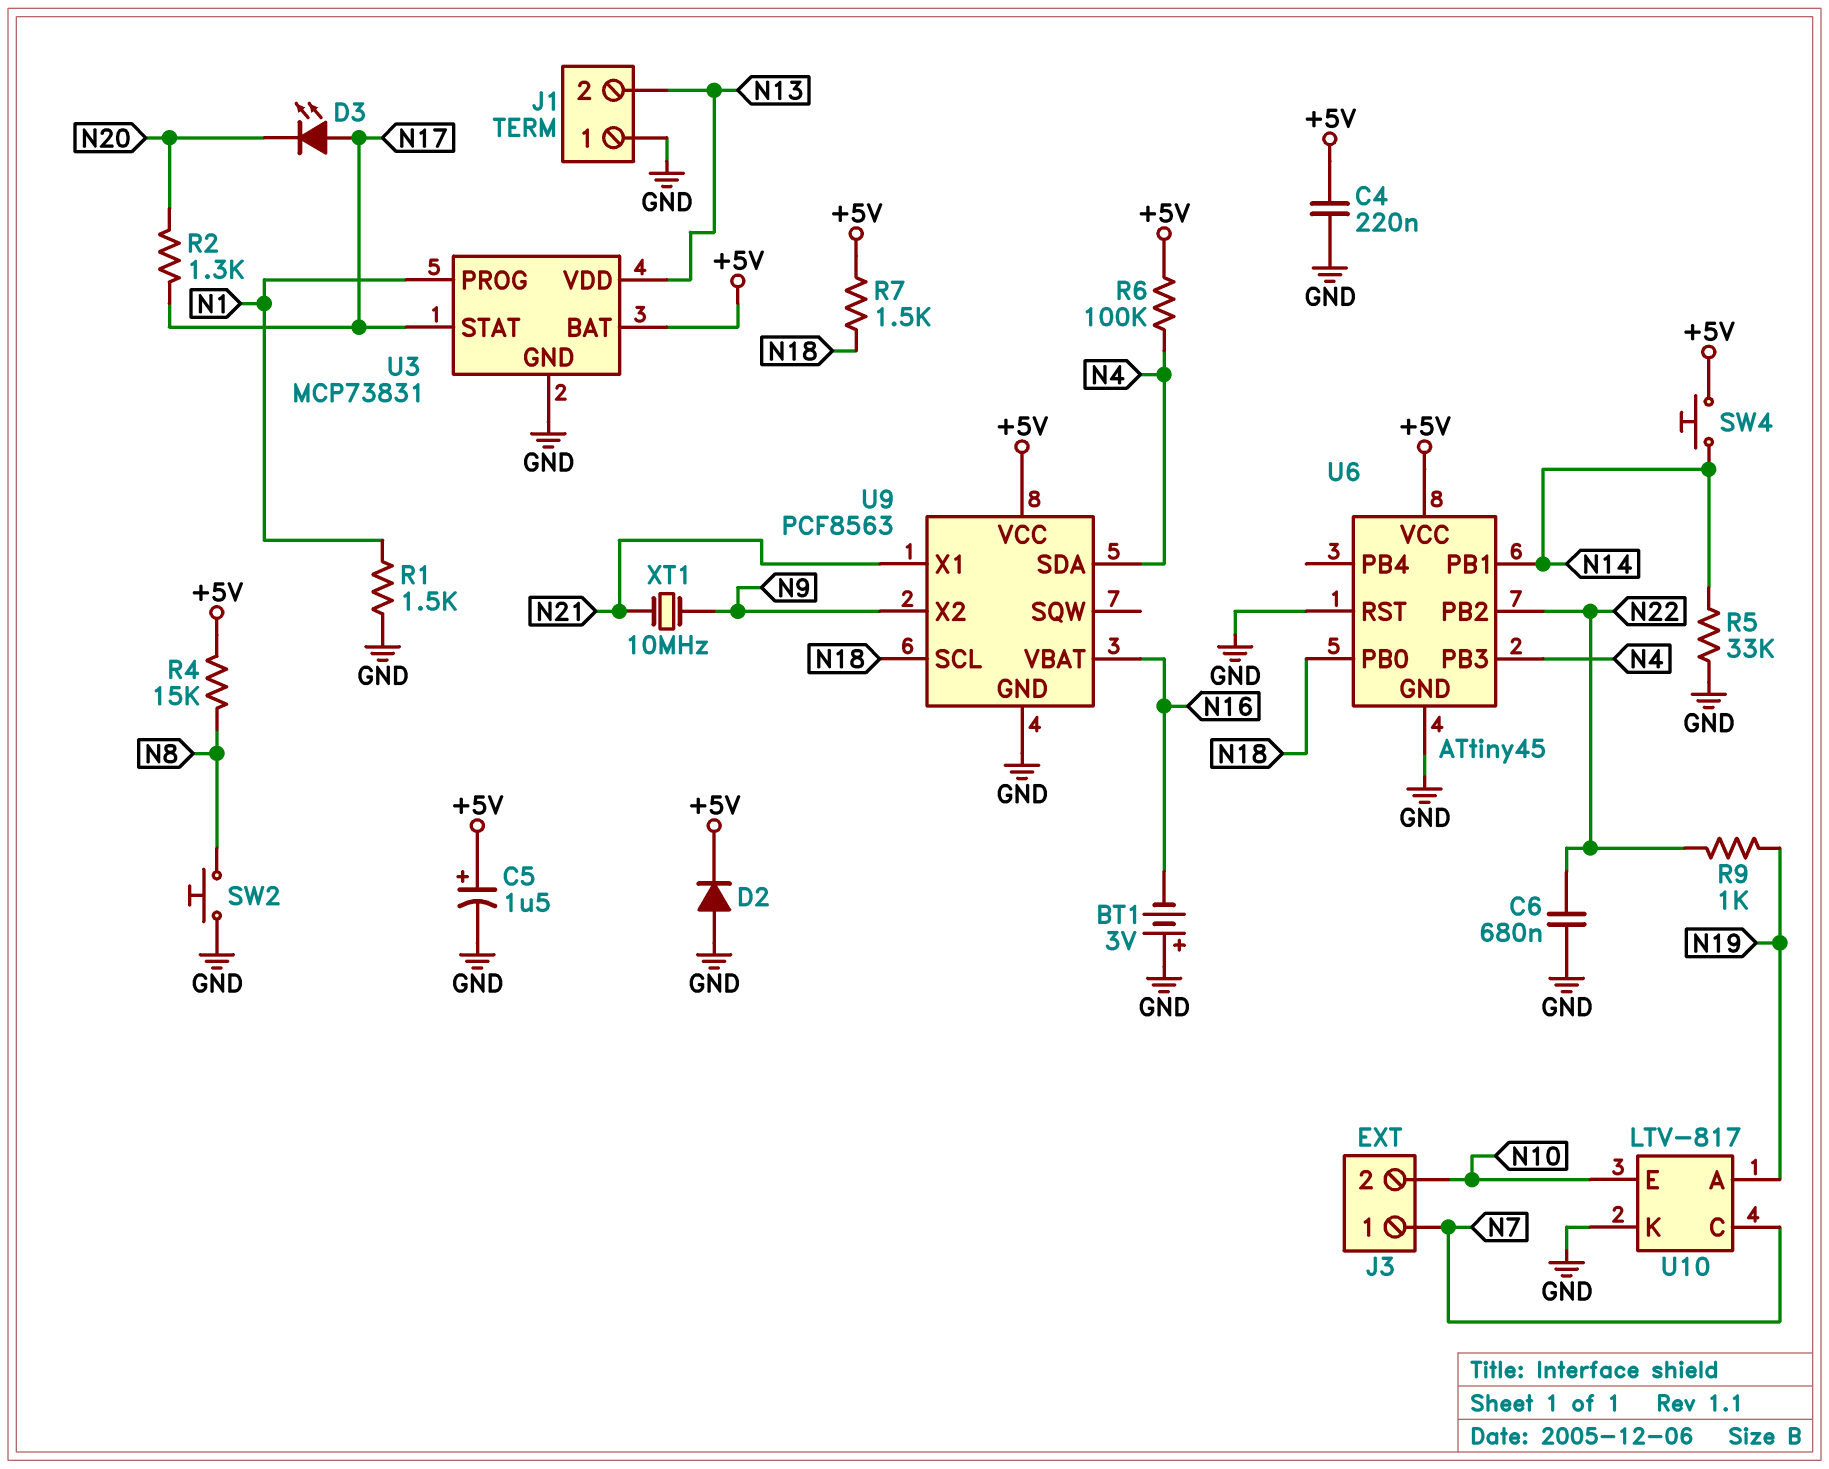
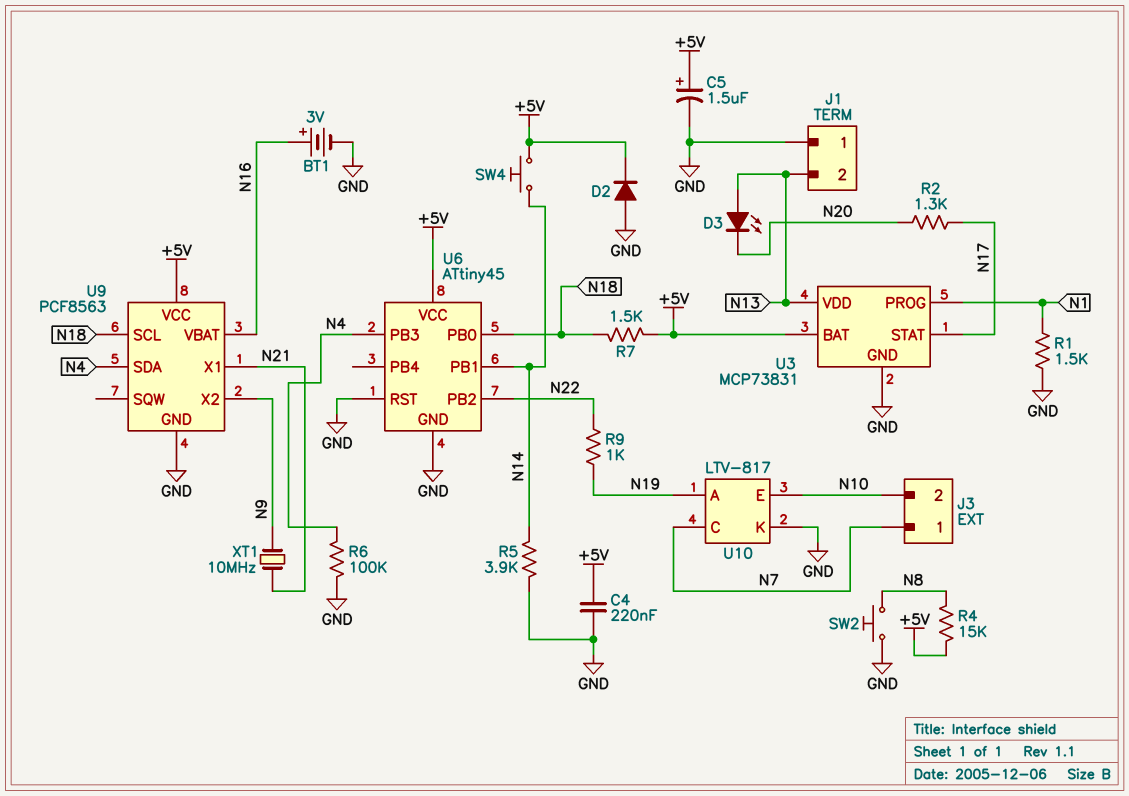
BT1: 3V (plus GND, minus N16) -> 3V (plus N16, minus GND)
C6: 680nF (GND, N22) -> none
D3: LED (A N17, K N20) -> LED (A N13, K N20)
R5: 33k (GND, N14) -> 3.9k (GND, N14)
R6: 100k (+5V, N4) -> 100k (GND, N4)

